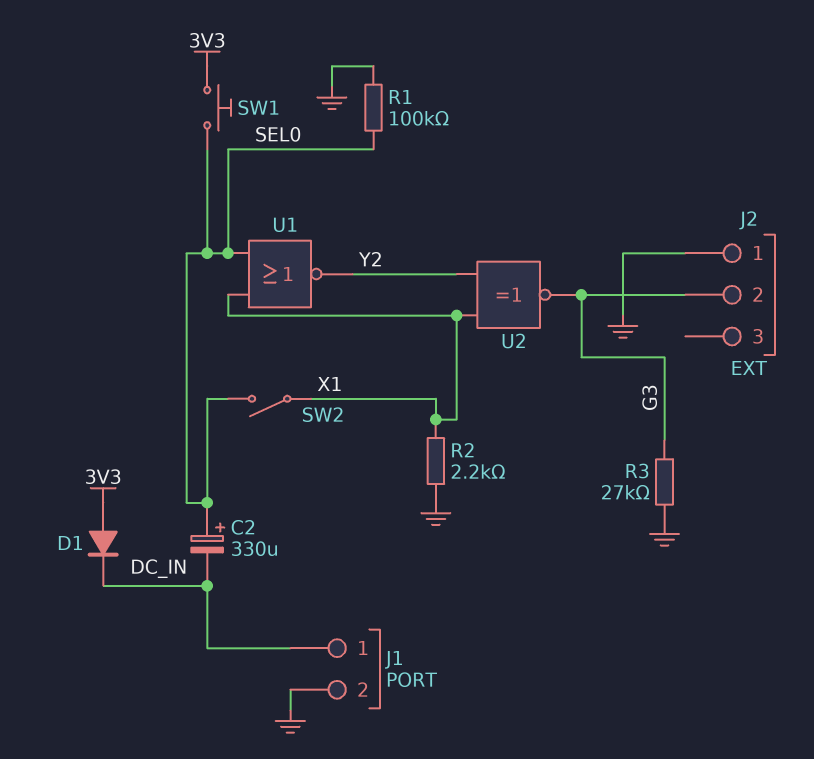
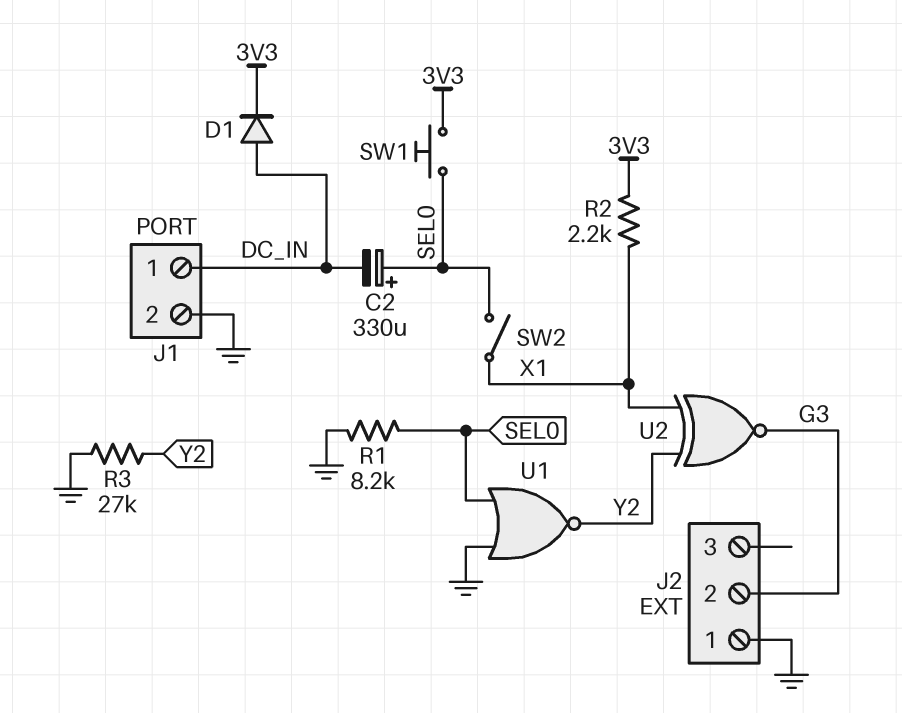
D1: diode (A 3V3, K DC_IN) -> diode (A DC_IN, K 3V3)
R1: 100k (GND, SEL0) -> 8.2k (GND, SEL0)
R2: 2.2k (GND, X1) -> 2.2k (3V3, X1)
R3: 27k (G3, GND) -> 27k (GND, Y2)
U1: NOR (in SEL0, in X1, out Y2) -> NOR (in GND, in SEL0, out Y2)

